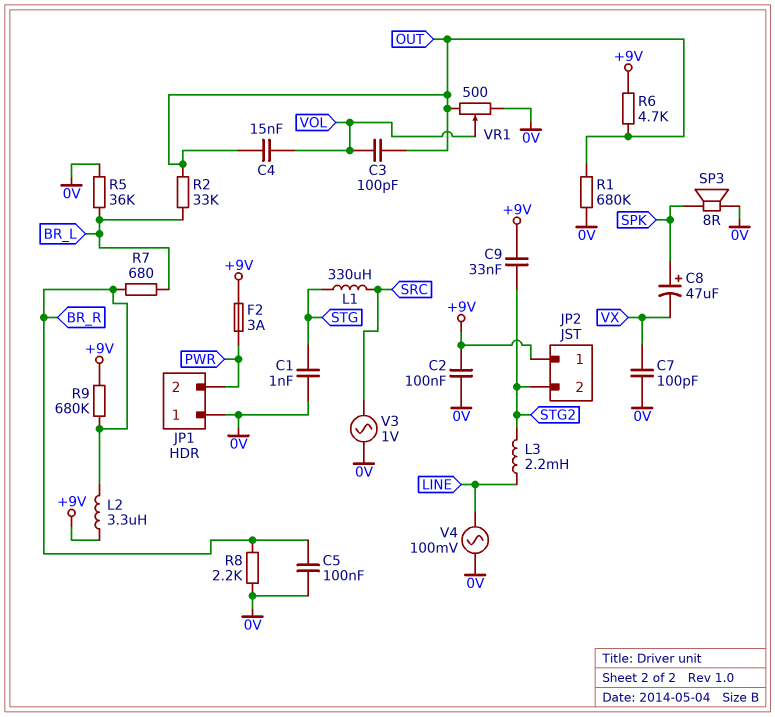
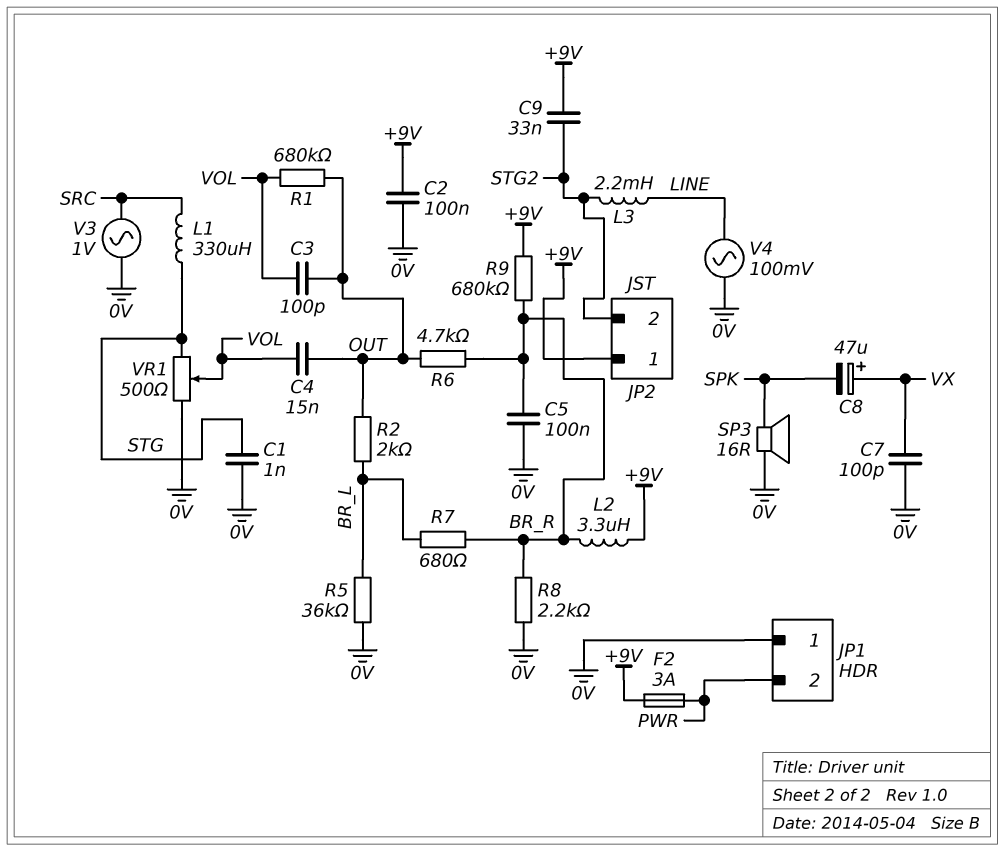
C8: 47uF (plus SPK, minus VX) -> 47uF (plus VX, minus SPK)
R1: 680k (0V, OUT) -> 680k (OUT, VOL)
R2: 33k (BR_L, OUT) -> 2k (BR_L, OUT)
R6: 4.7k (+9V, OUT) -> 4.7k (BR_R, OUT)
SP3: speaker 8R (0V, SPK) -> speaker 16R (0V, SPK)
VR1: 500 (0V, OUT, wiper VOL) -> 500 (0V, STG, wiper VOL)

